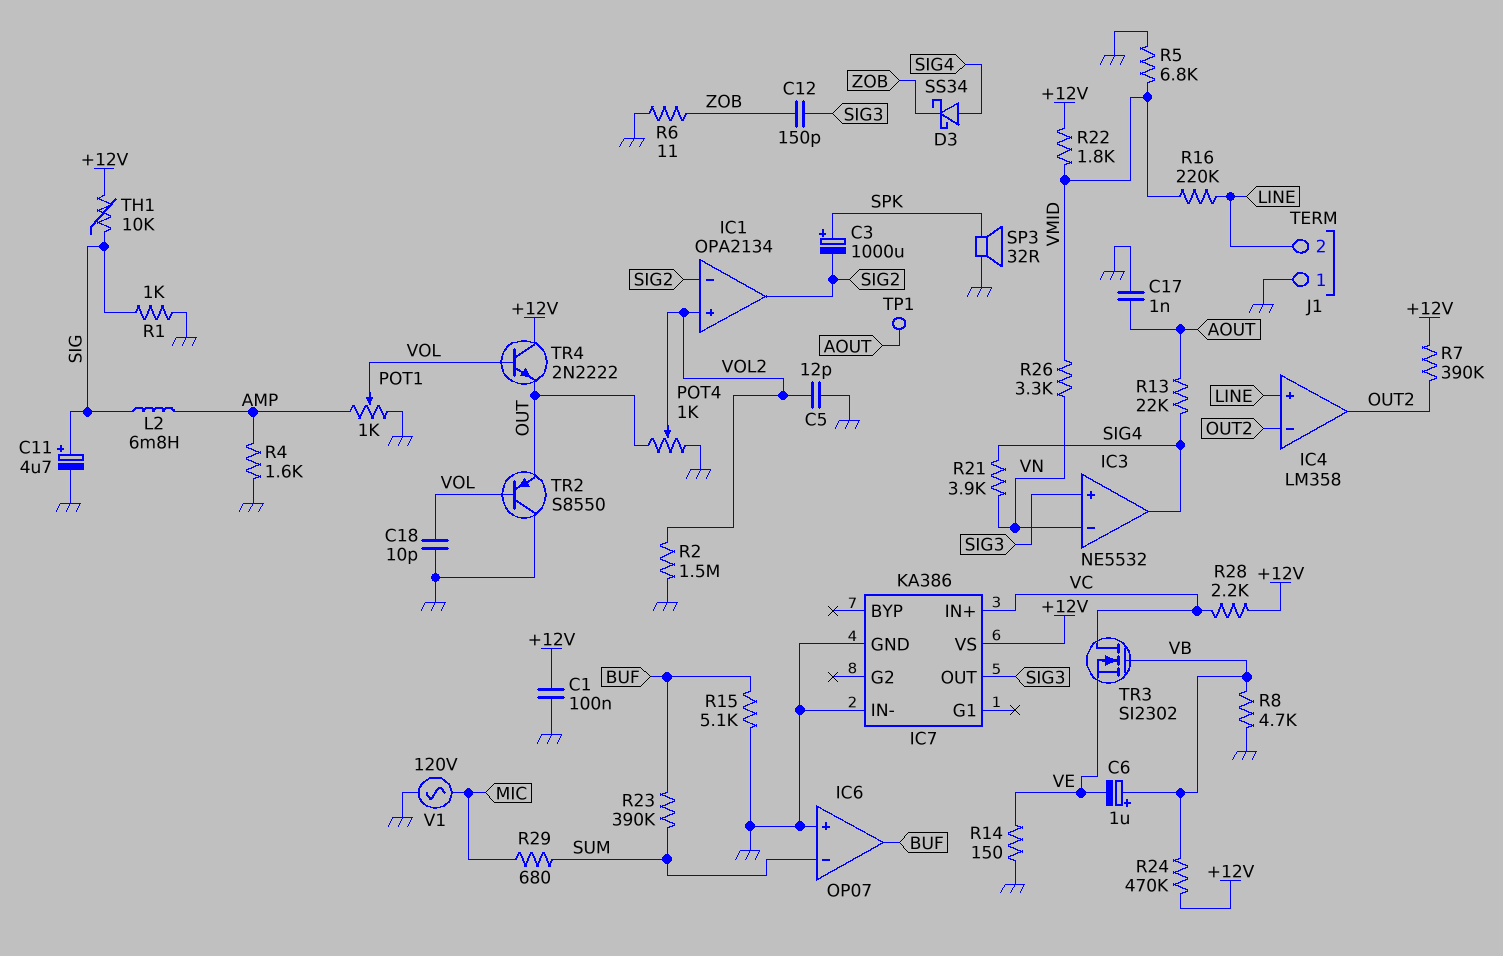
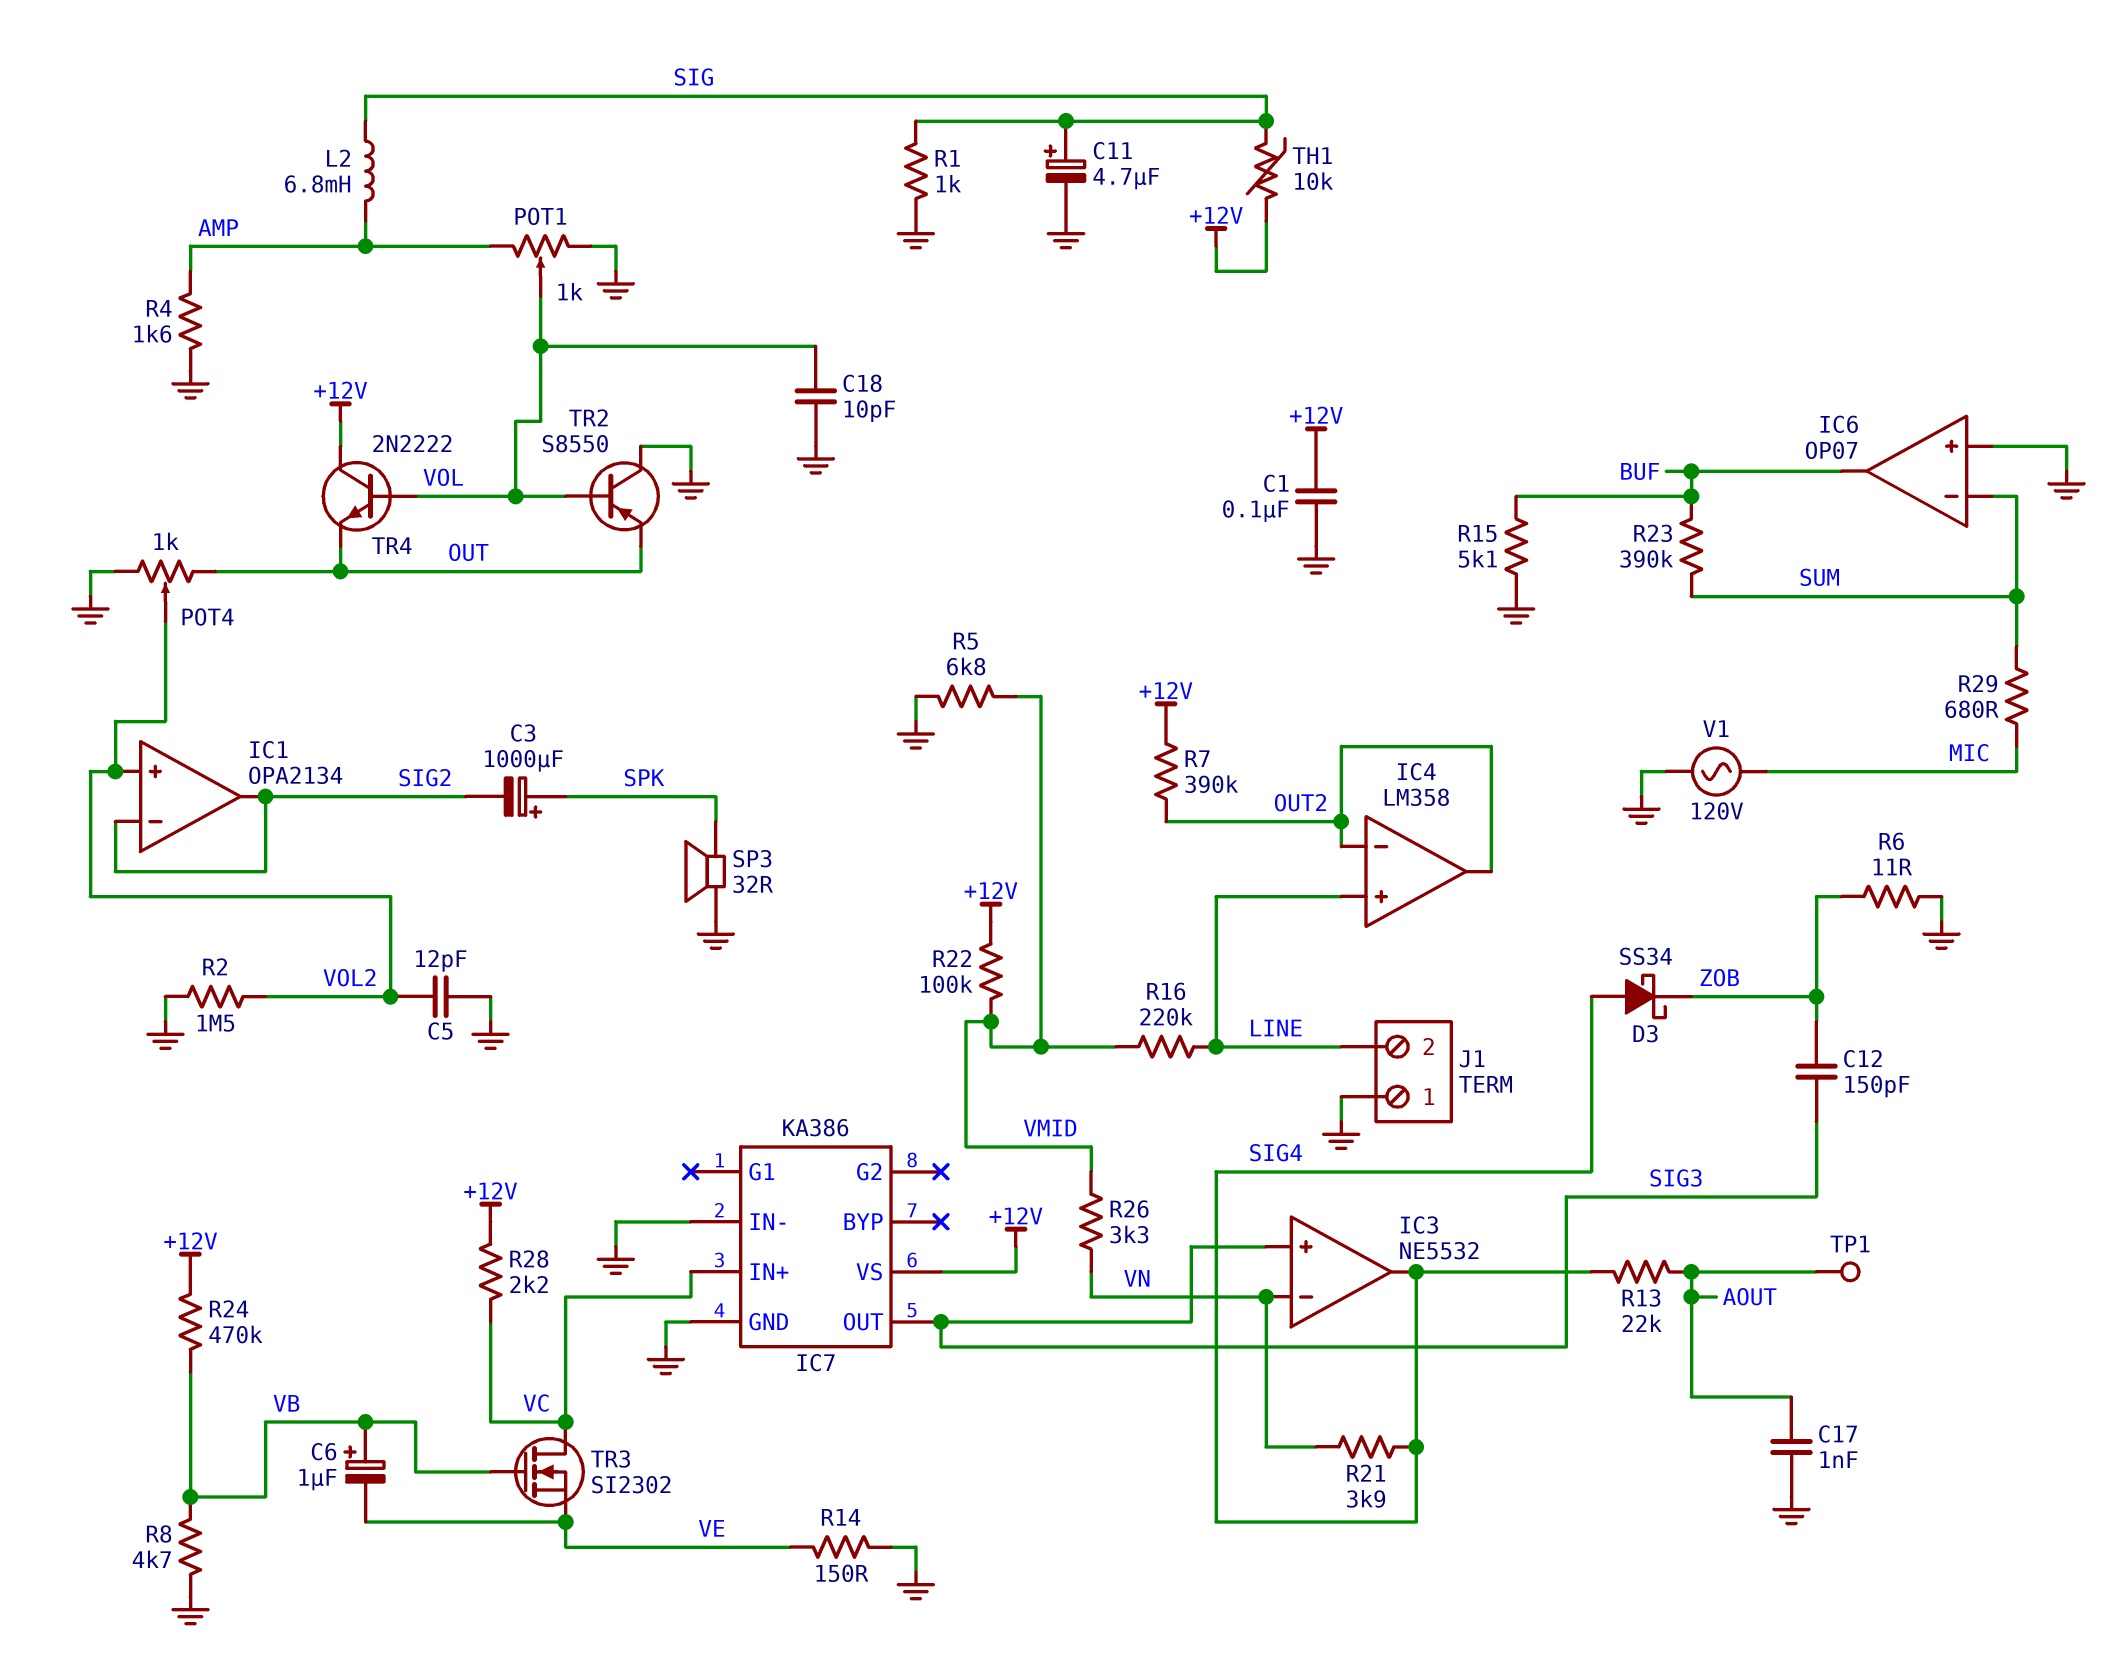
R22: 1.8k (+12V, VMID) -> 100k (+12V, VMID)

